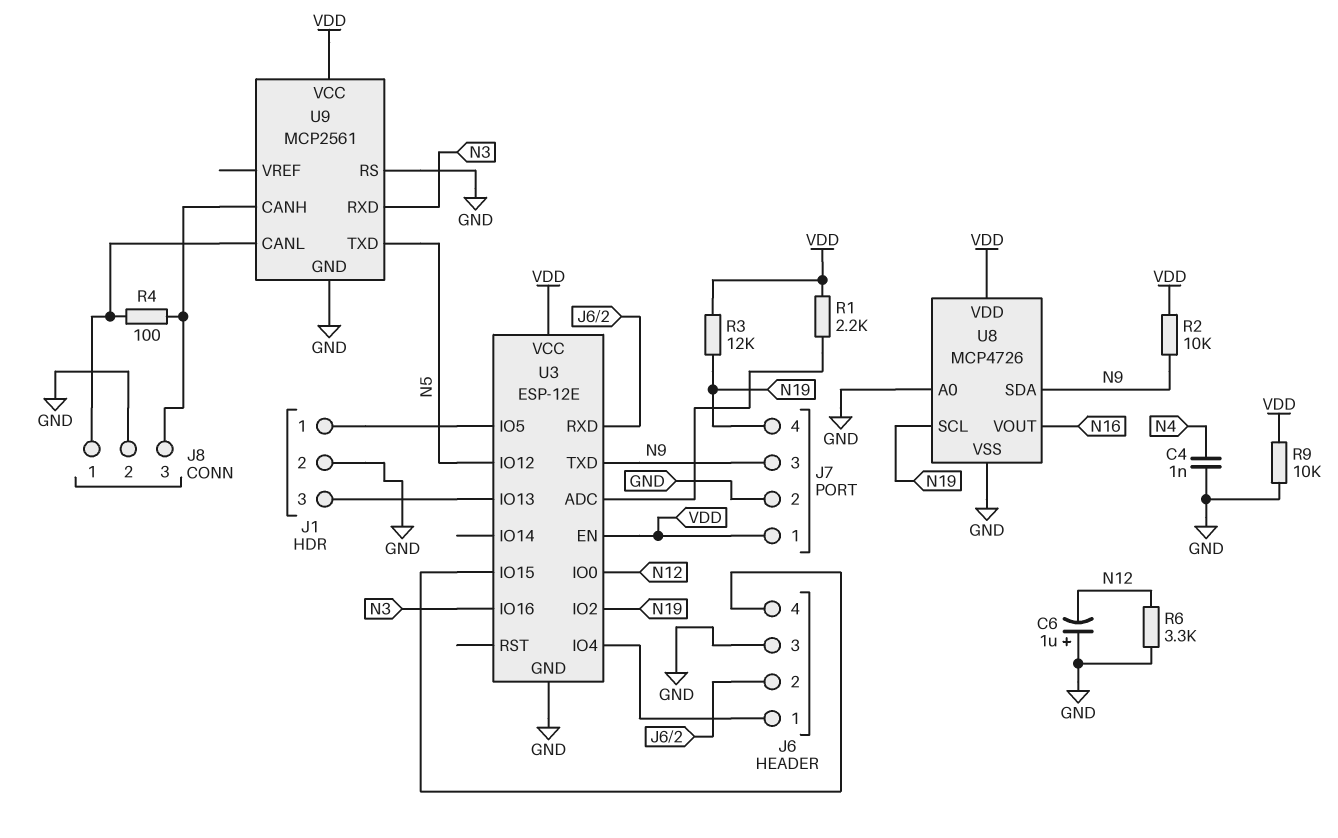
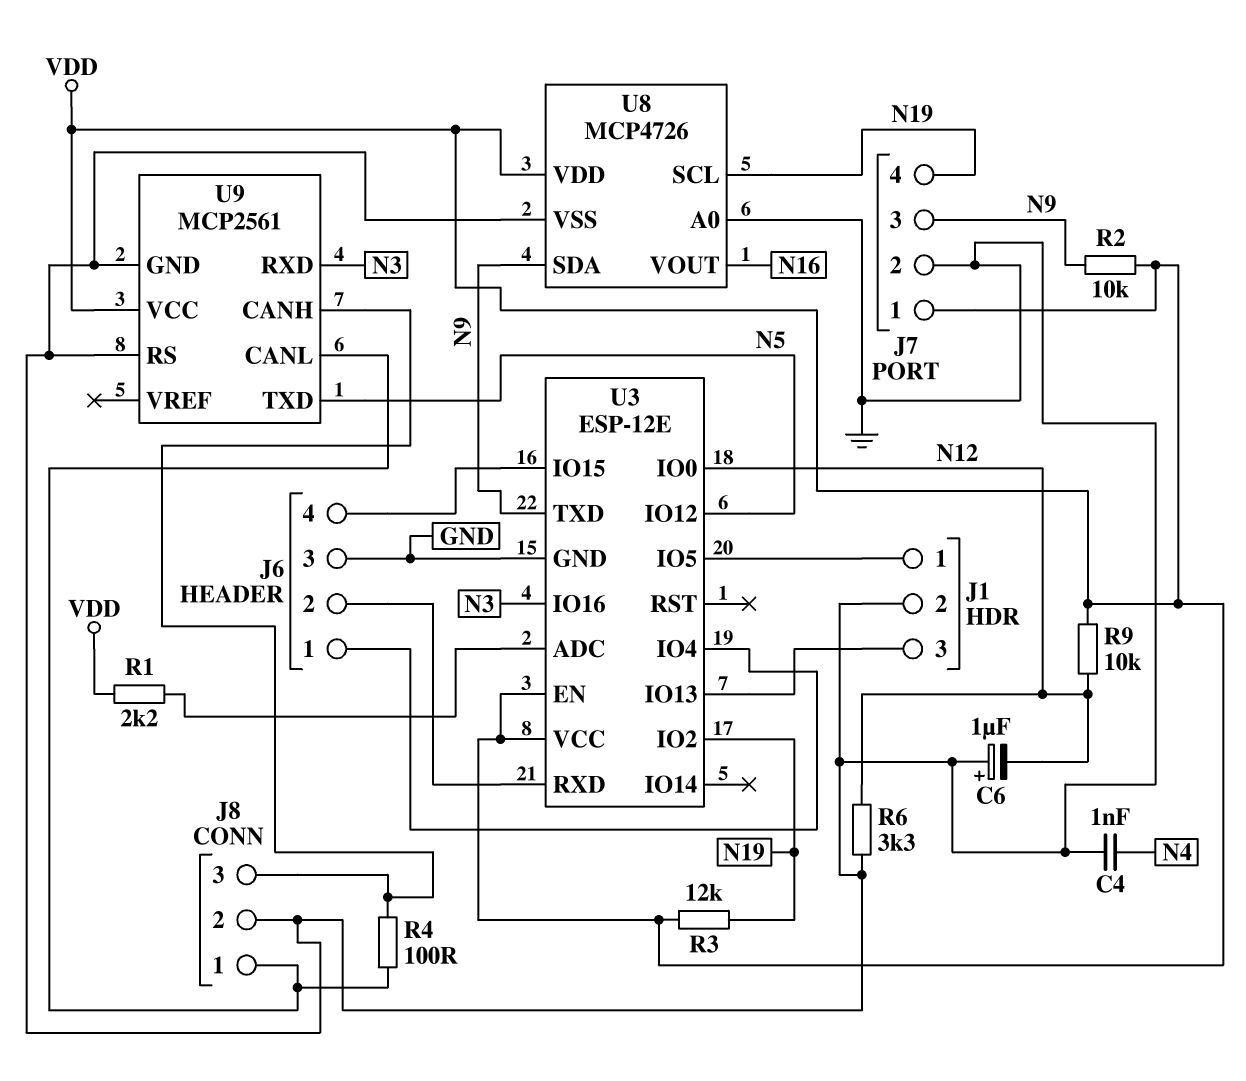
R9: 10k (GND, VDD) -> 10k (N12, VDD)

